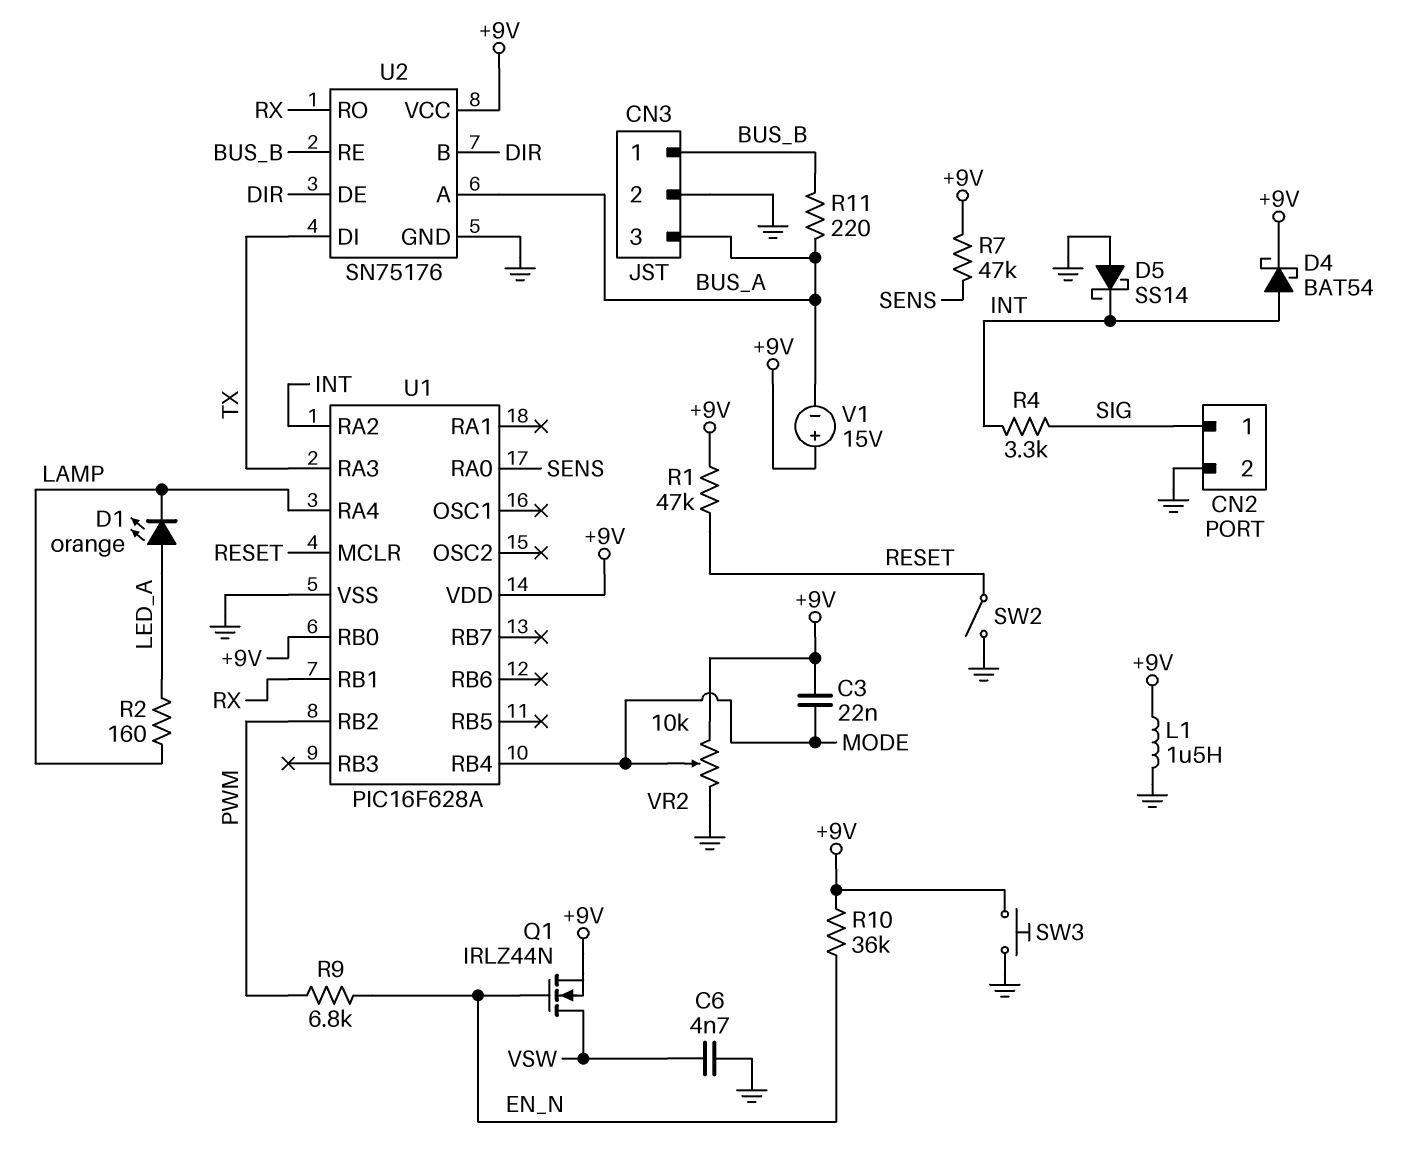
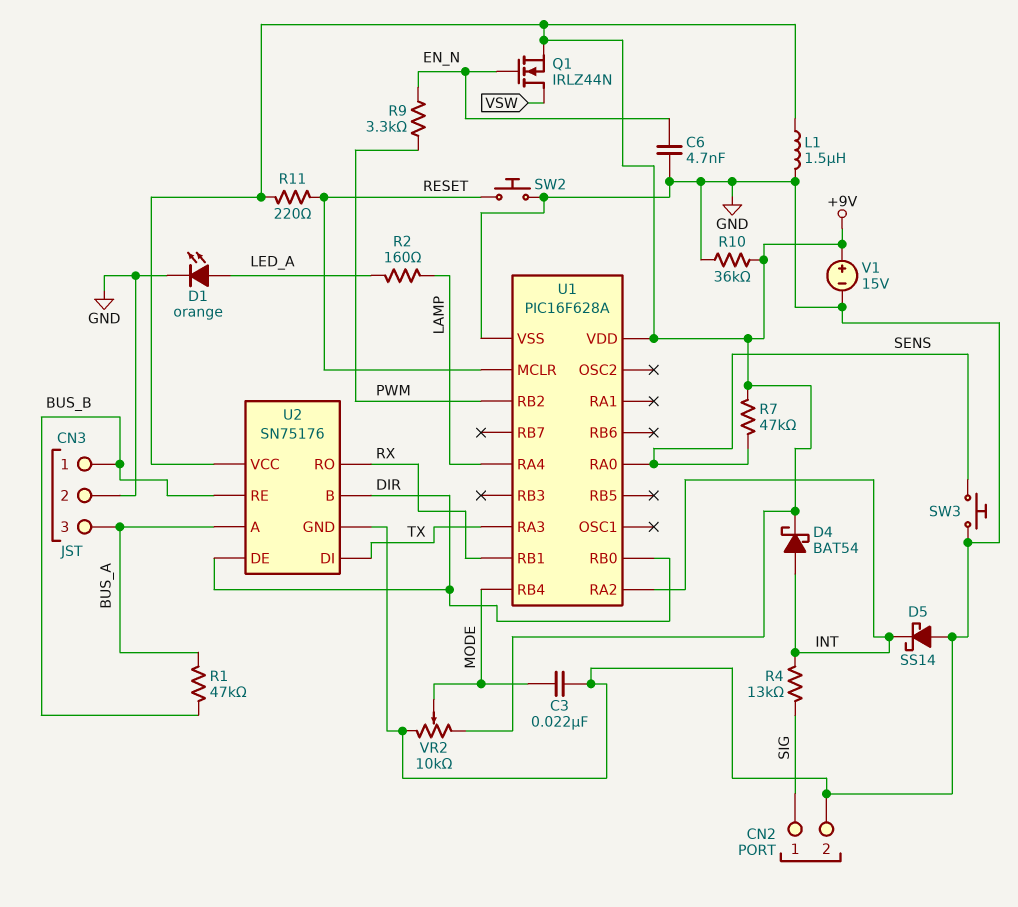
C3: 22nF (+9V, MODE) -> 22nF (GND, MODE)
C6: 4.7nF (GND, VSW) -> 4.7nF (EN_N, GND)
D1: LED orange (A LED_A, K LAMP) -> LED orange (A LED_A, K GND)
R1: 47k (+9V, RESET) -> 47k (BUS_A, BUS_B)
R4: 3.3k (INT, SIG) -> 13k (INT, SIG)
R9: 6.8k (EN_N, PWM) -> 3.3k (EN_N, PWM)
R10: 36k (+9V, EN_N) -> 36k (+9V, GND)
R11: 220 (BUS_A, BUS_B) -> 220 (+9V, RESET)
SW2: switch (GND, RESET) -> button (GND, RESET)
SW3: button (+9V, GND) -> button (GND, SENS)
U1 pin RB0: +9V -> DIR
V1: 15V (plus +9V, minus BUS_A) -> 15V (plus +9V, minus GND)

